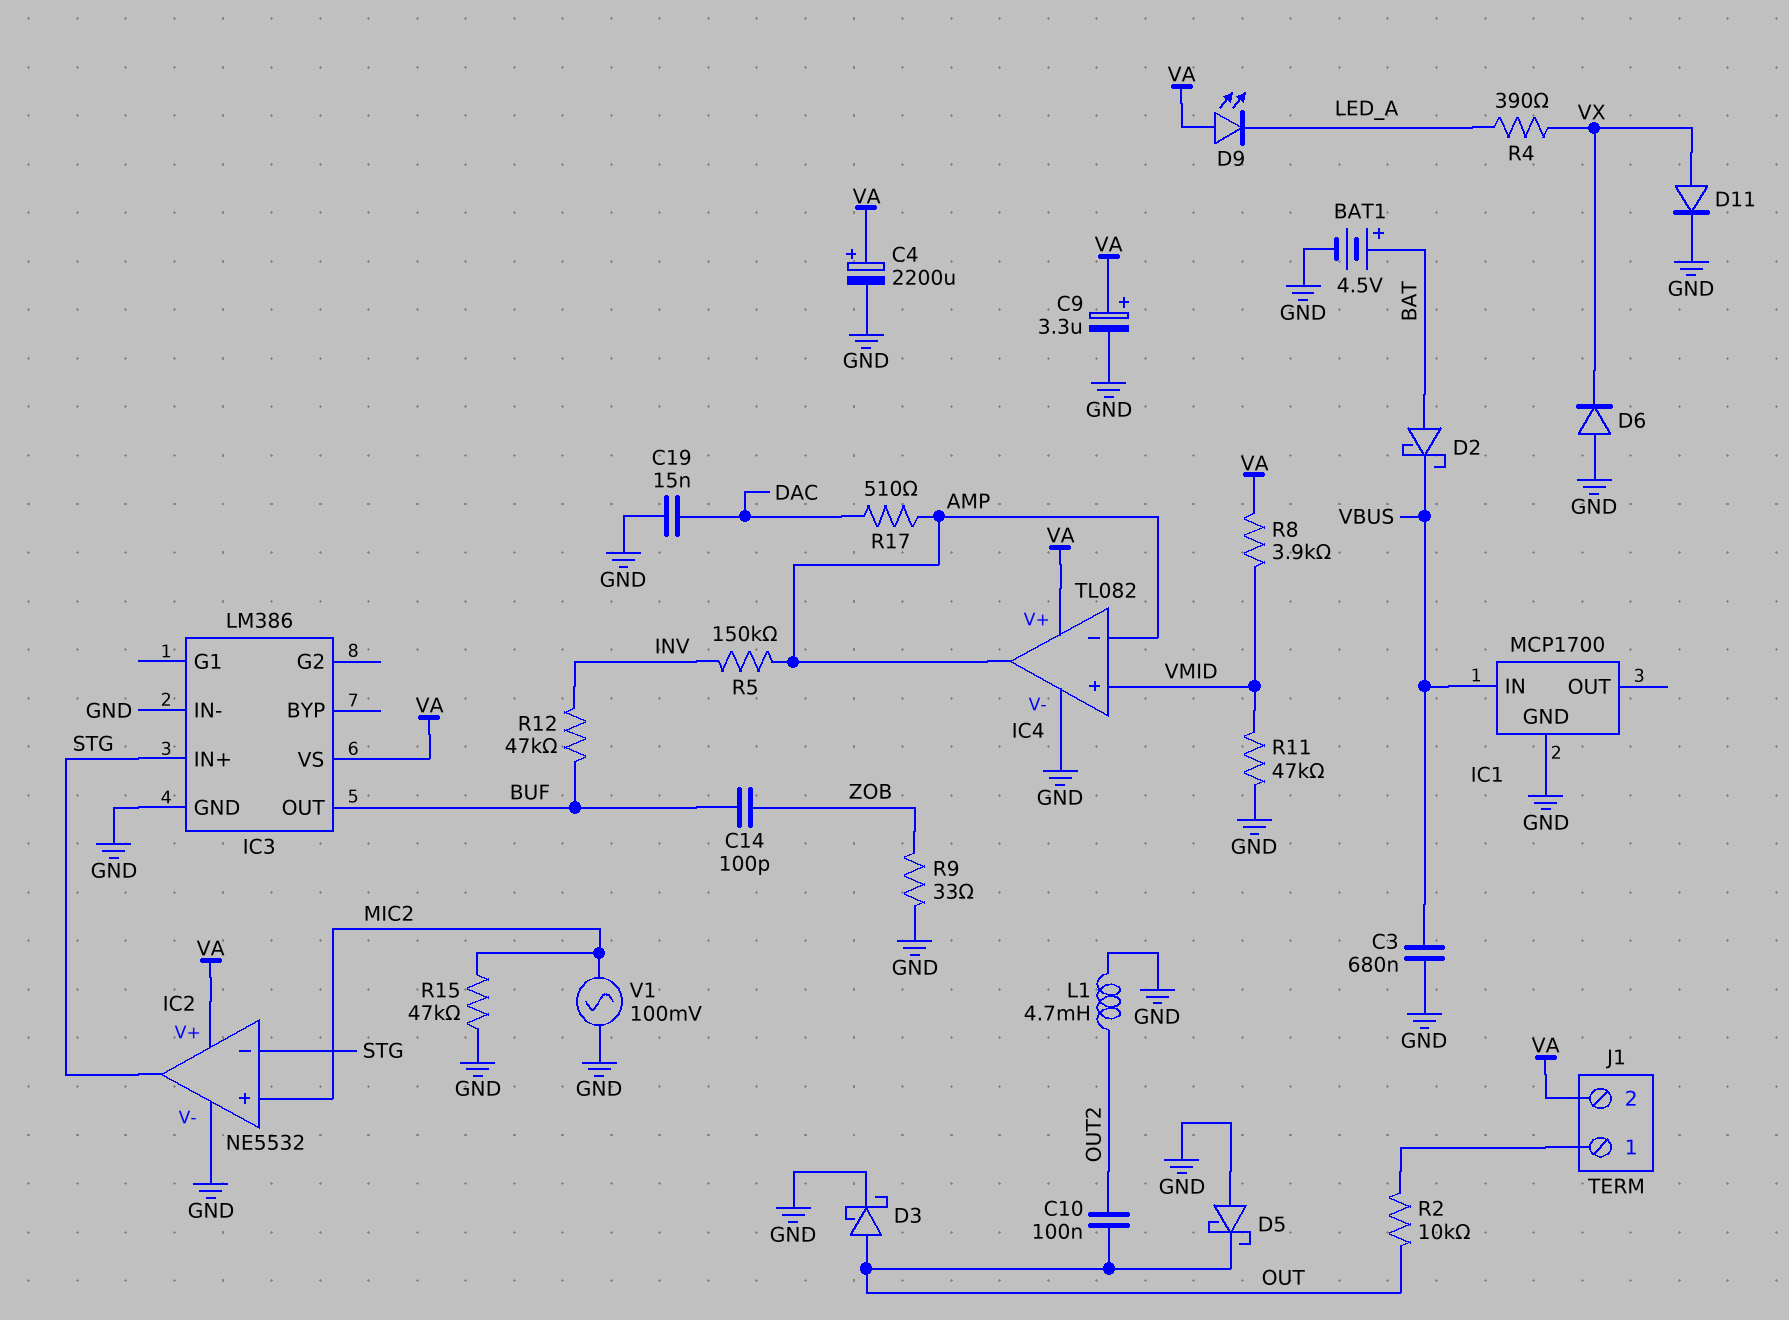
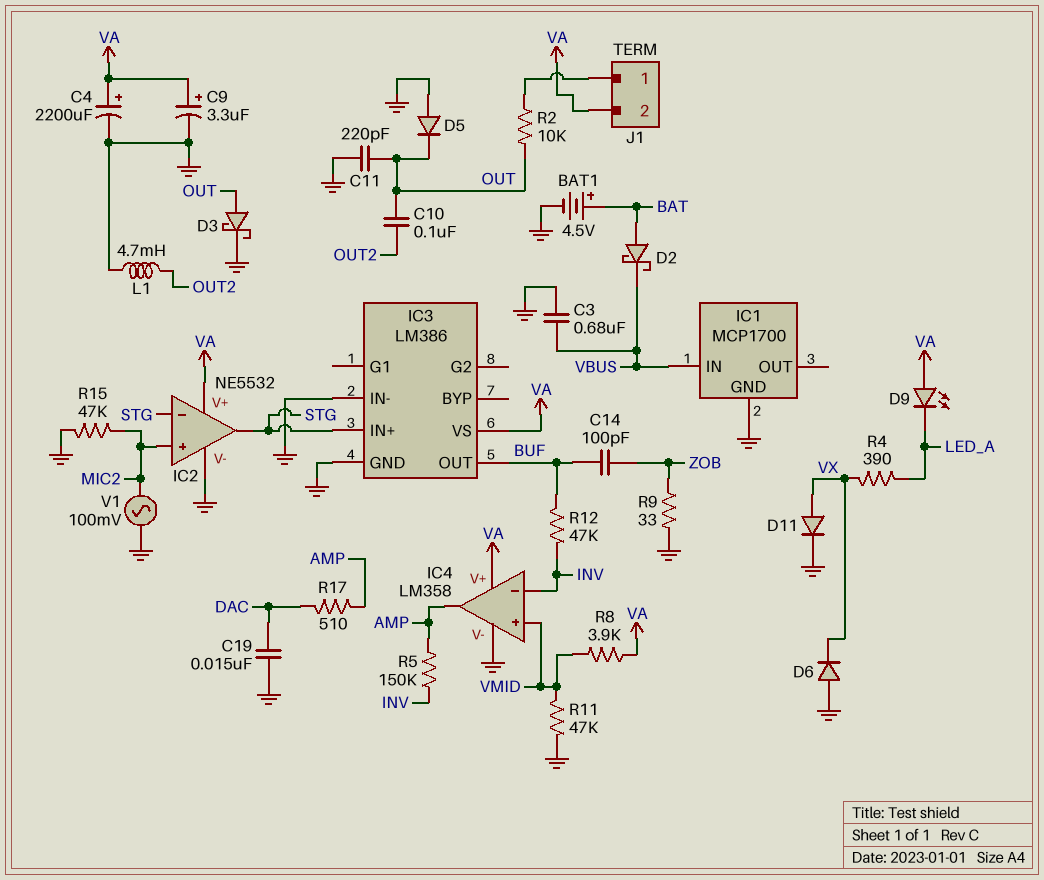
C11: none -> 220pF (GND, OUT)
D5: schottky (A GND, K OUT) -> diode (A GND, K OUT)
IC4: TL082 -> LM358
IC4 pin in-: AMP -> INV

